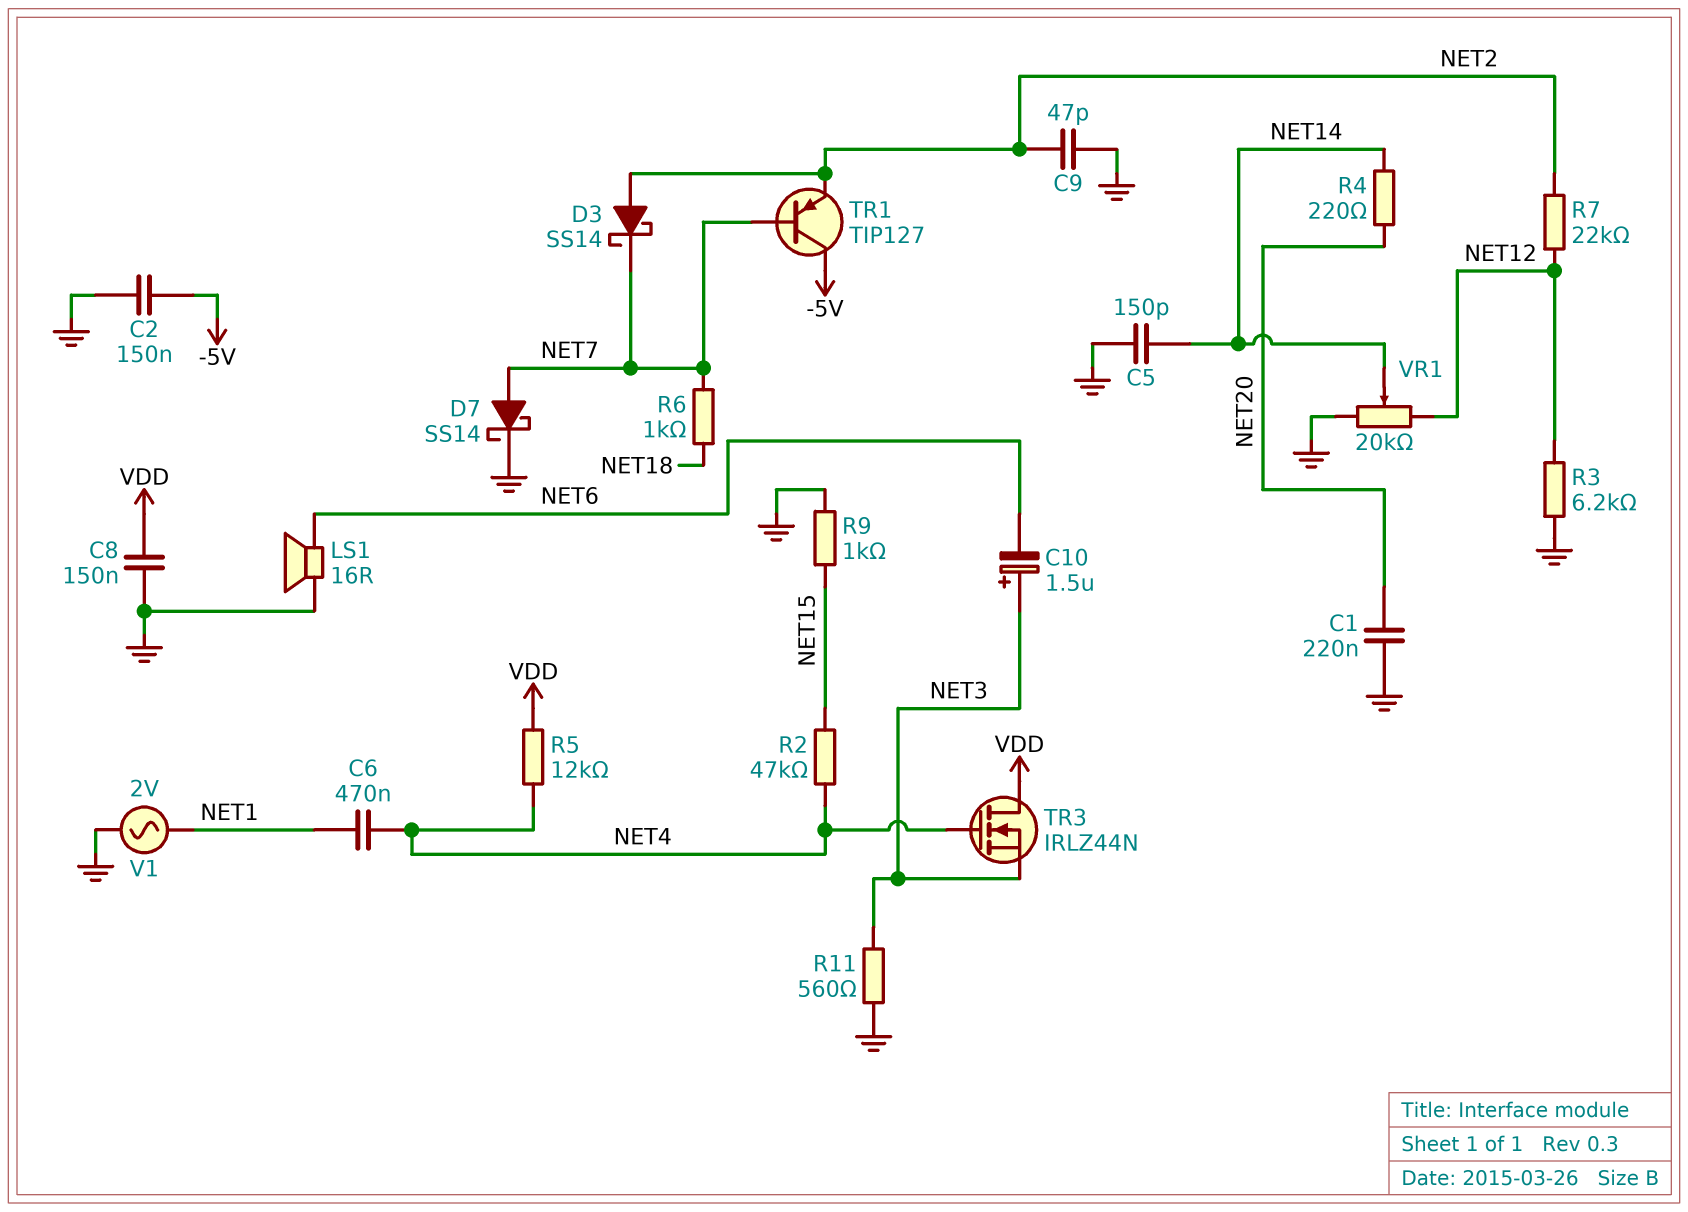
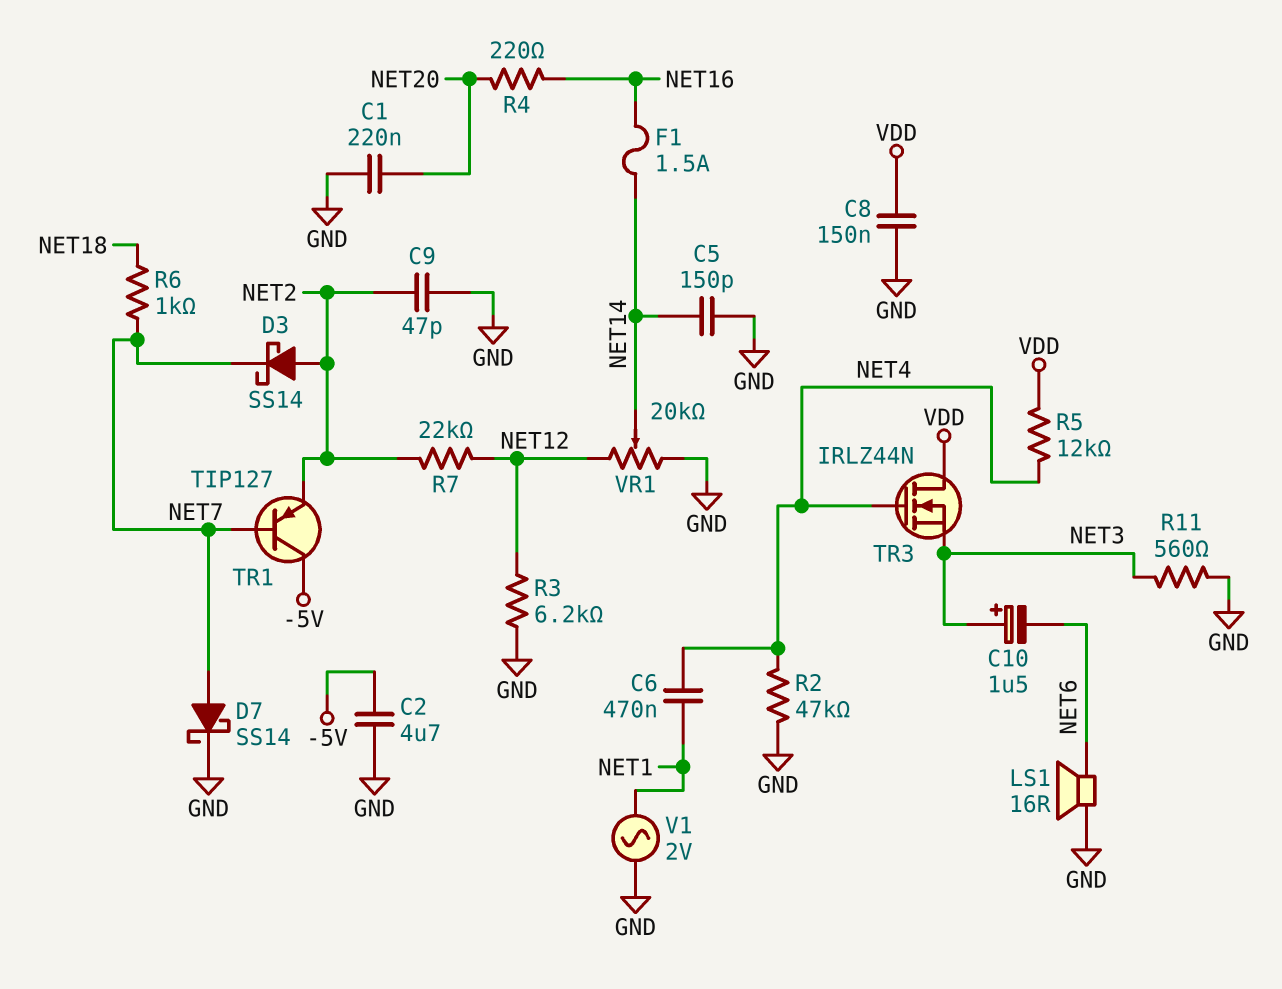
C2: 150nF (-5V, GND) -> 4.7uF (-5V, GND)
F1: none -> 1.5A (NET14, NET16)
R2: 47k (NET4, NET15) -> 47k (GND, NET4)
R4: 220 (NET14, NET20) -> 220 (NET16, NET20)
R9: 1k (GND, NET15) -> none

